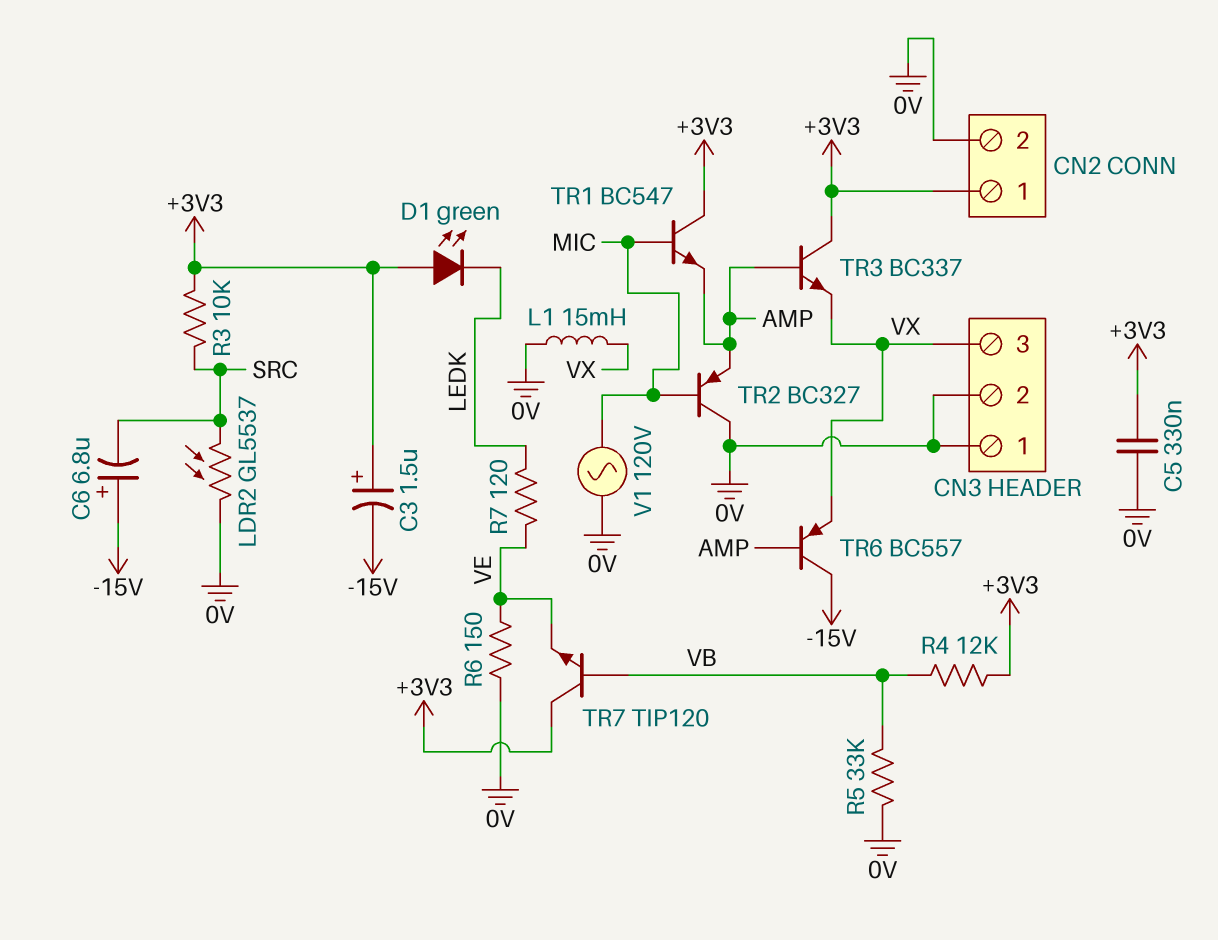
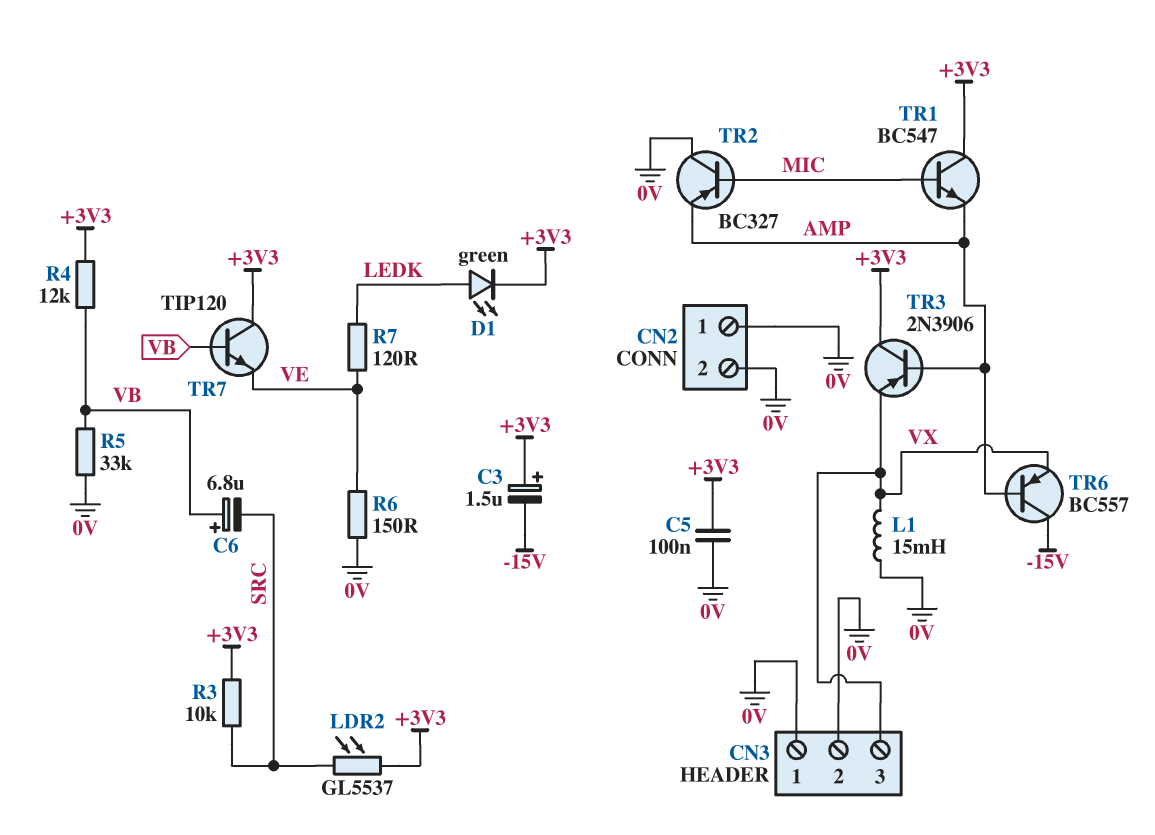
C5: 330nF (+3V3, 0V) -> 100nF (+3V3, 0V)
C6: 6.8uF (plus -15V, minus SRC) -> 6.8uF (plus VB, minus SRC)
CN2 pin 1: +3V3 -> 0V
D1: LED green (A +3V3, K LEDK) -> LED green (A LEDK, K +3V3)
LDR2: GL5537 (0V, SRC) -> GL5537 (+3V3, SRC)
TR3: NPN BC337 (B AMP, C +3V3, E VX) -> PNP 2N3906 (B AMP, C +3V3, E VX)
V1: AC 120V (0V, MIC) -> none

